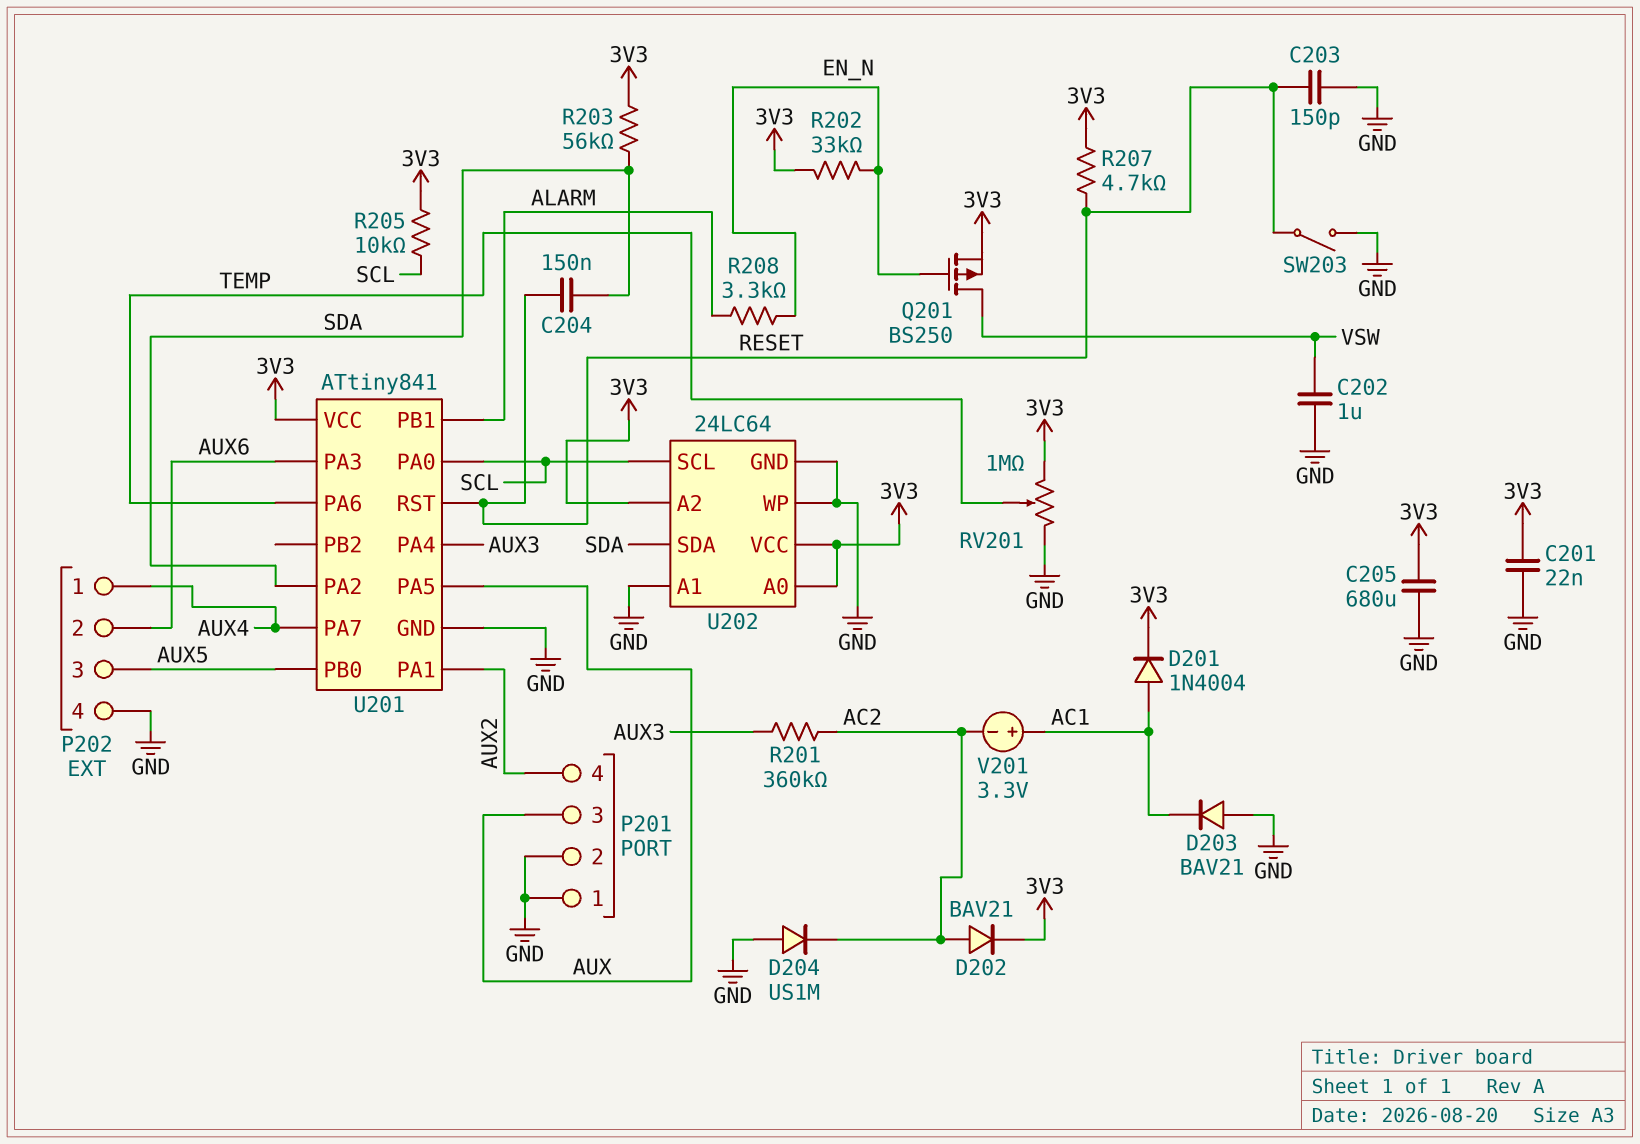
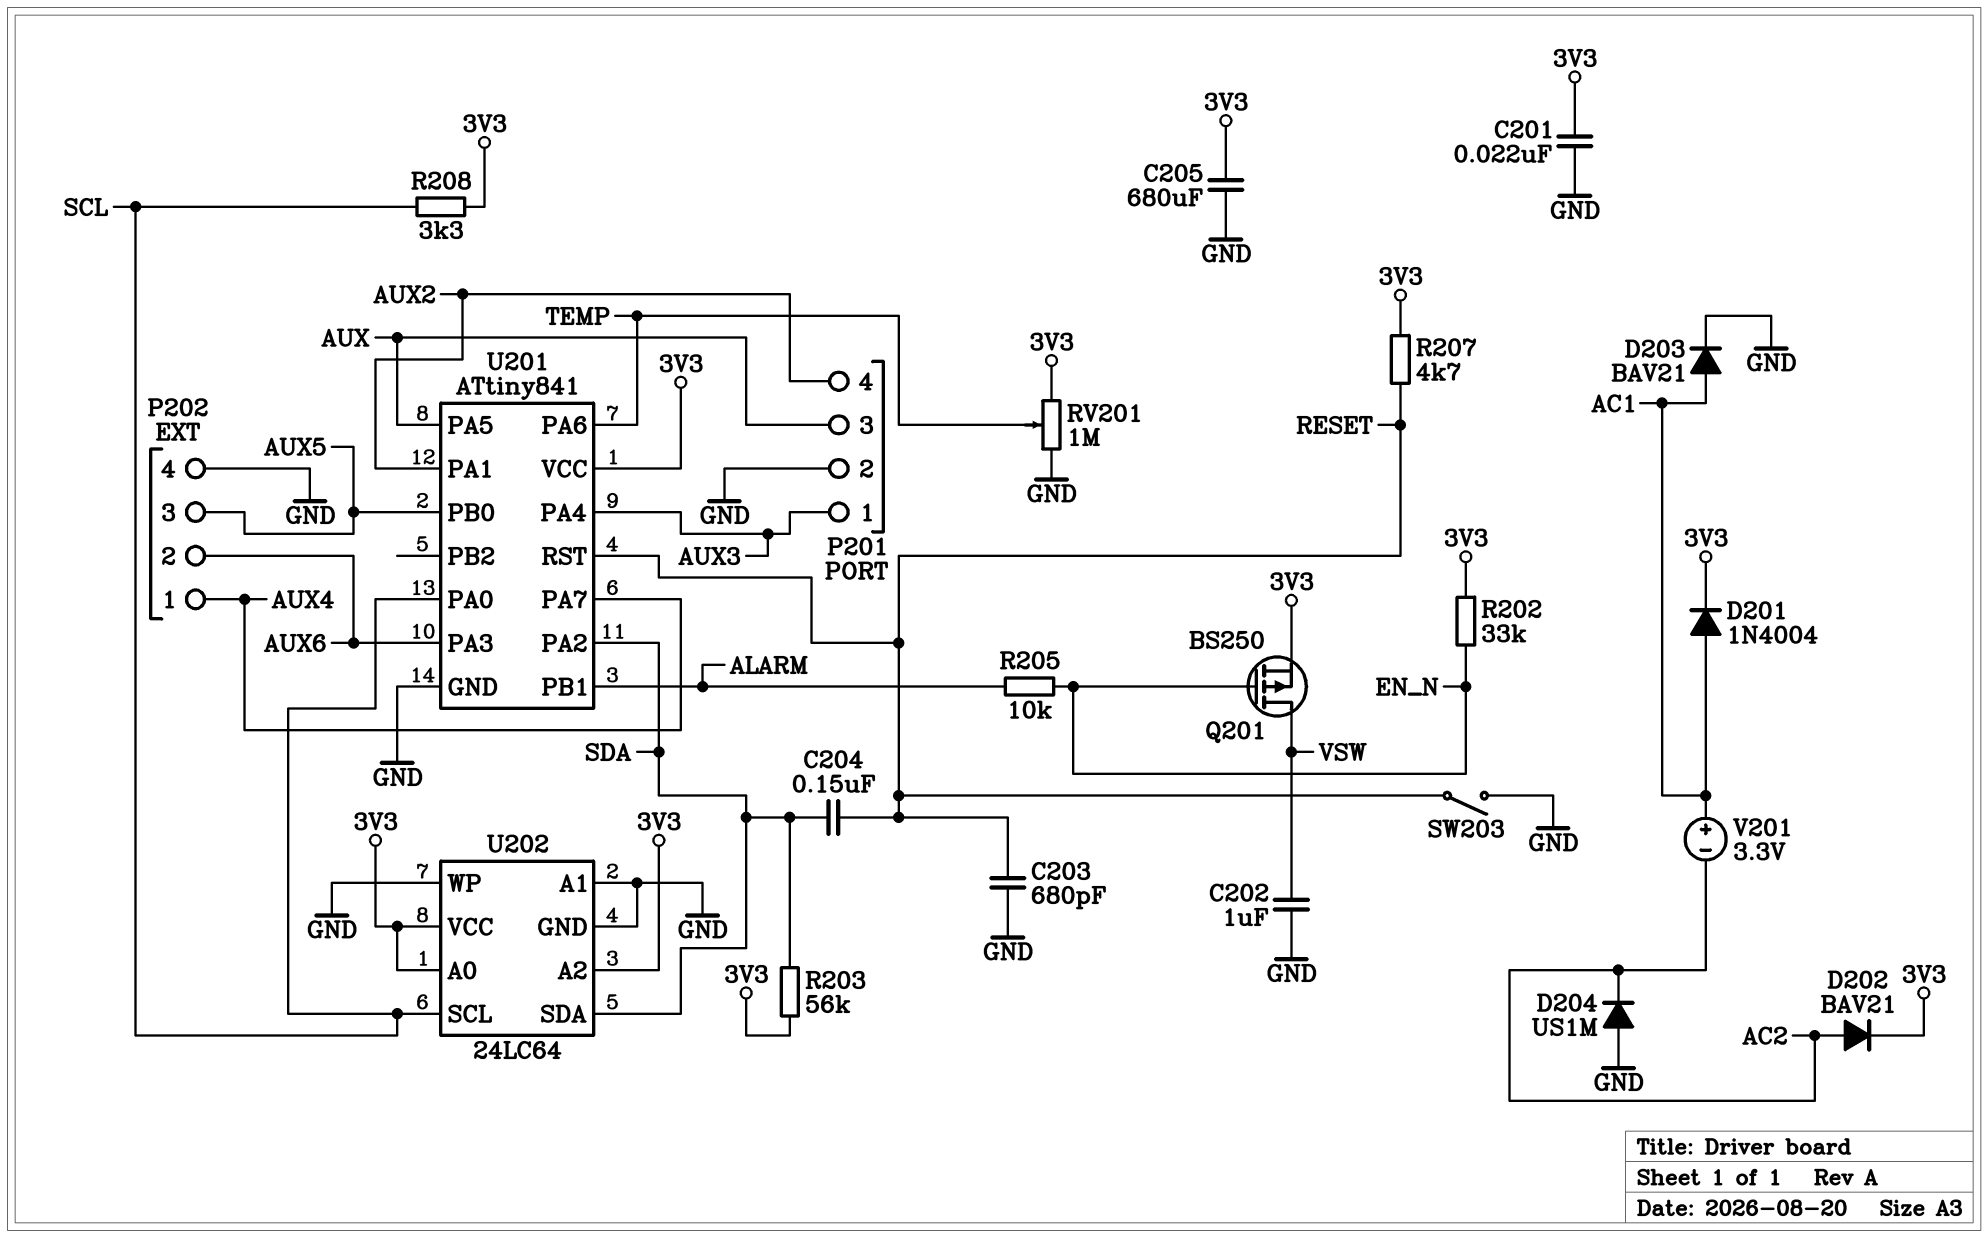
C203: 150pF (GND, RESET) -> 680pF (GND, RESET)
D203: diode BAV21 (A GND, K AC1) -> diode BAV21 (A AC1, K GND)
P201 pin 1: GND -> AUX3
R201: 360k (AC2, AUX3) -> none
R205: 10k (3V3, SCL) -> 10k (ALARM, EN_N)
R208: 3.3k (ALARM, EN_N) -> 3.3k (3V3, SCL)

